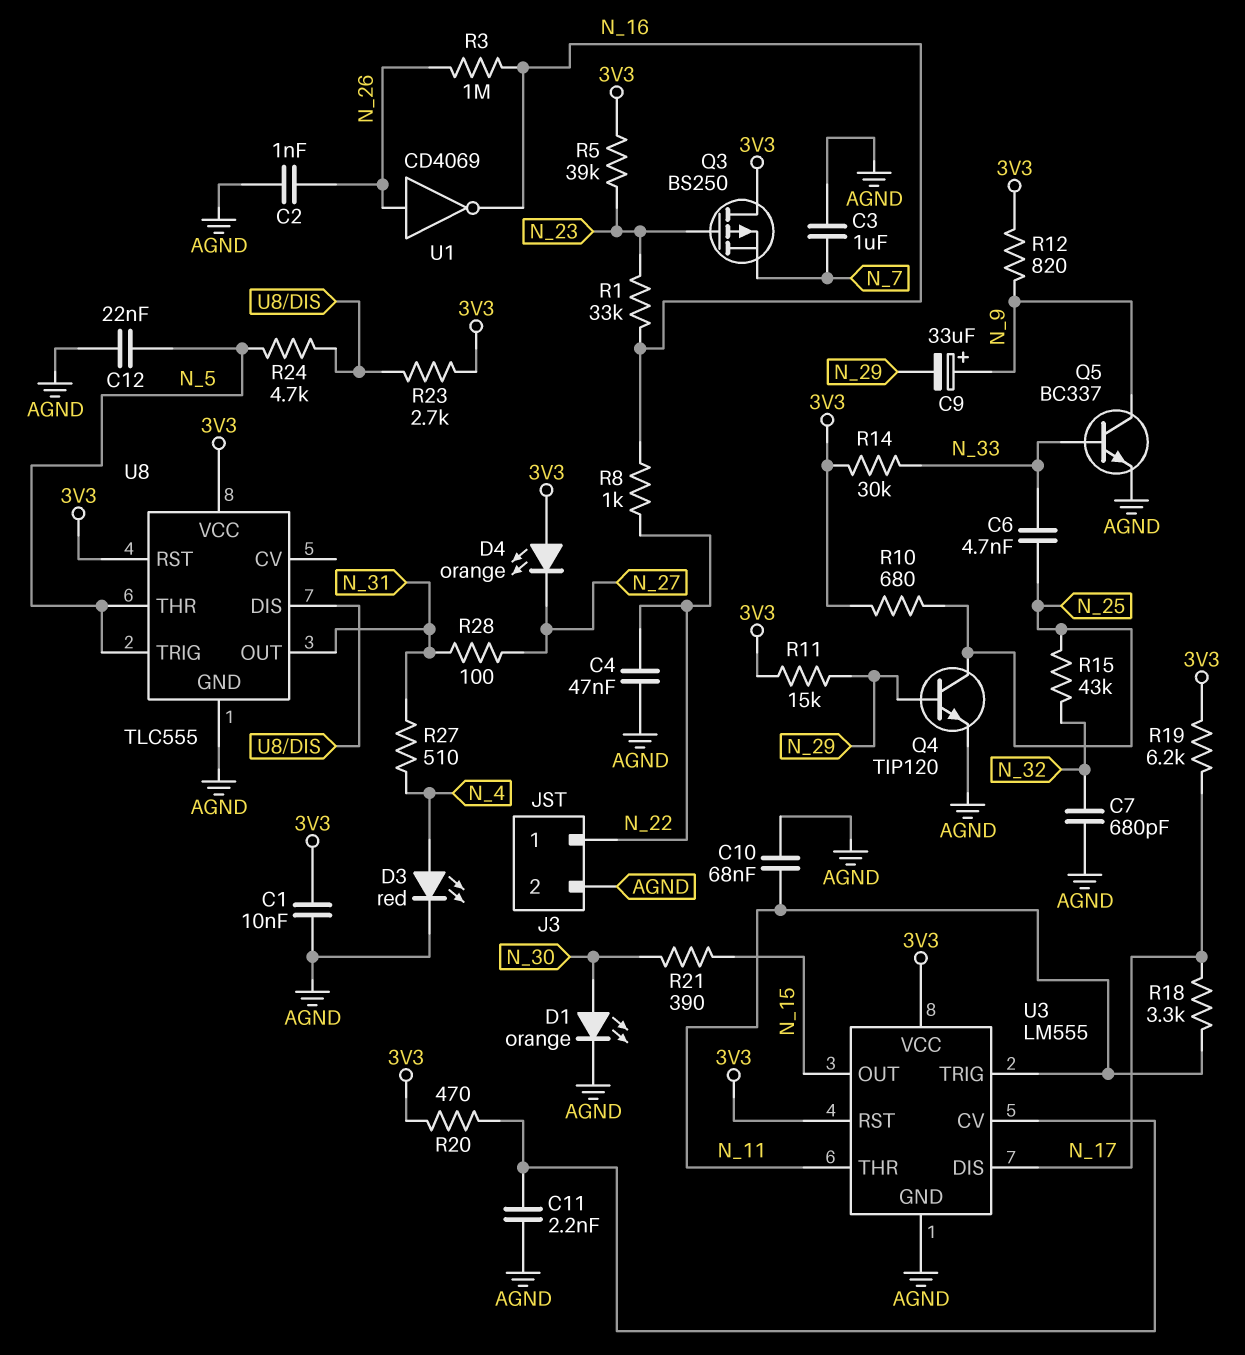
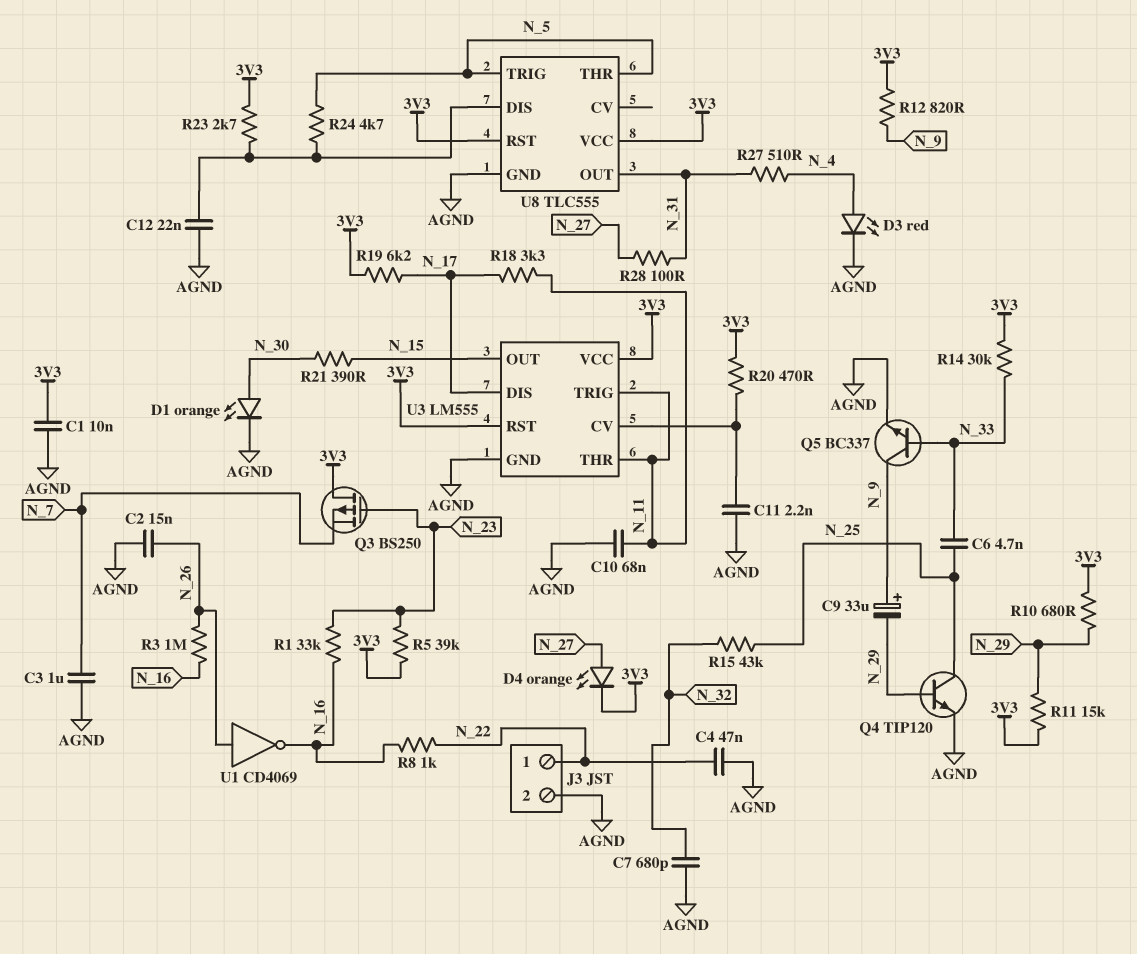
C2: 1nF (AGND, N_26) -> 15nF (AGND, N_26)
C12: 22nF (AGND, N_5) -> 22nF (AGND, U8/DIS)
D4: LED orange (A 3V3, K N_27) -> LED orange (A N_27, K 3V3)
R10: 680 (3V3, N_25) -> 680 (3V3, N_29)

